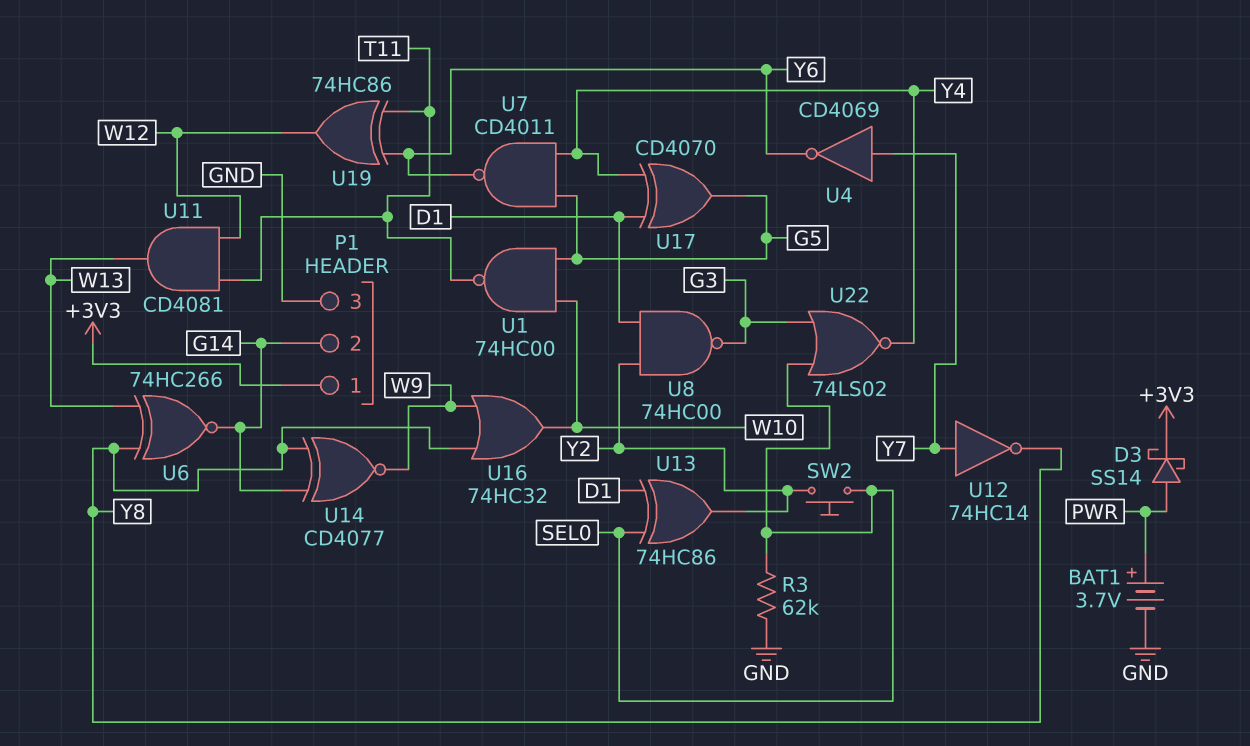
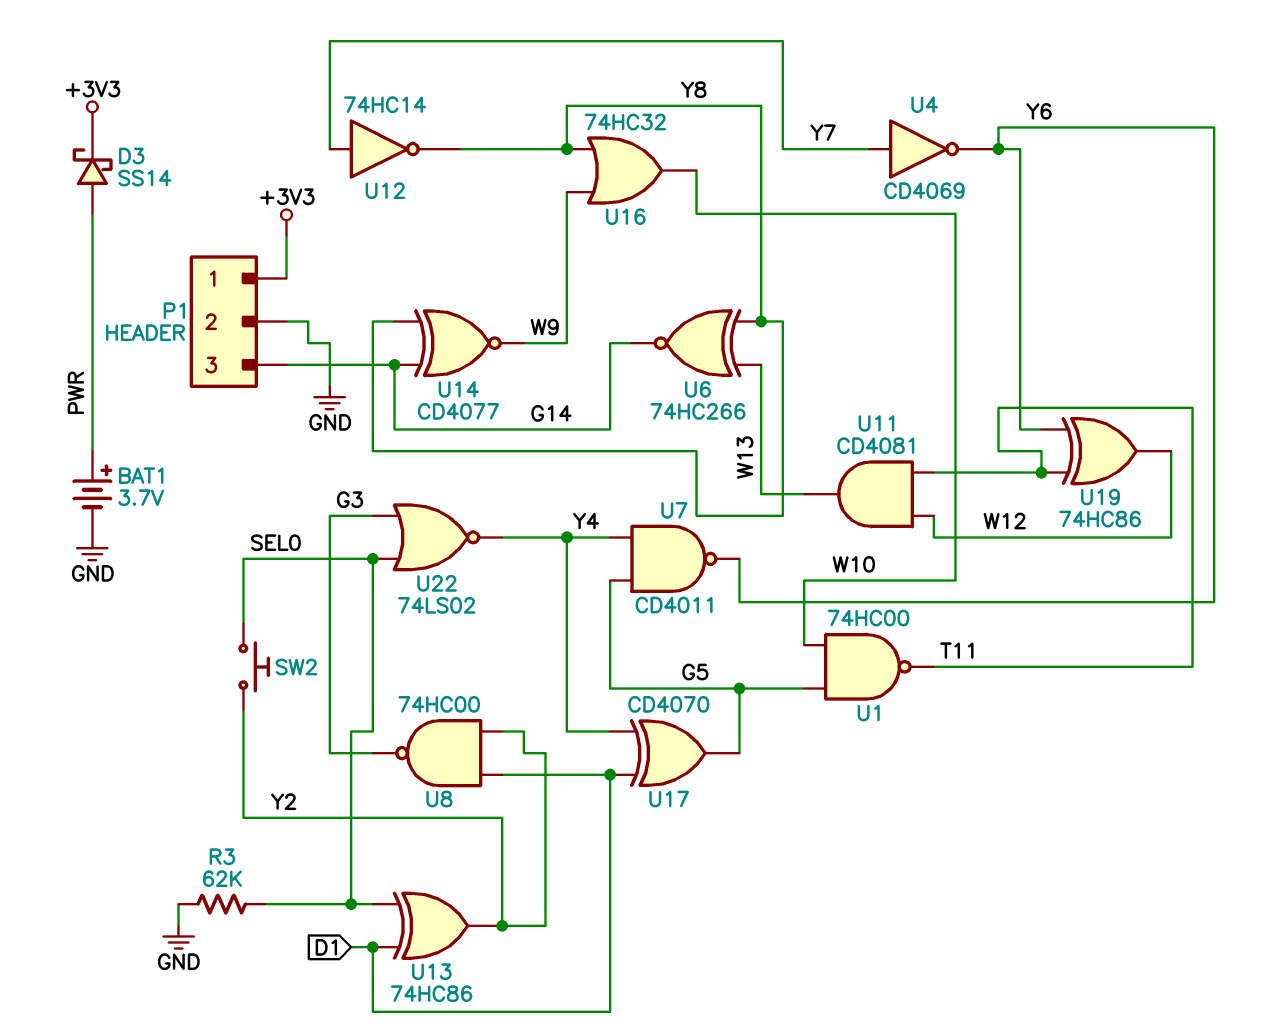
P1 pin 2: G14 -> GND
P1 pin 3: GND -> G14

